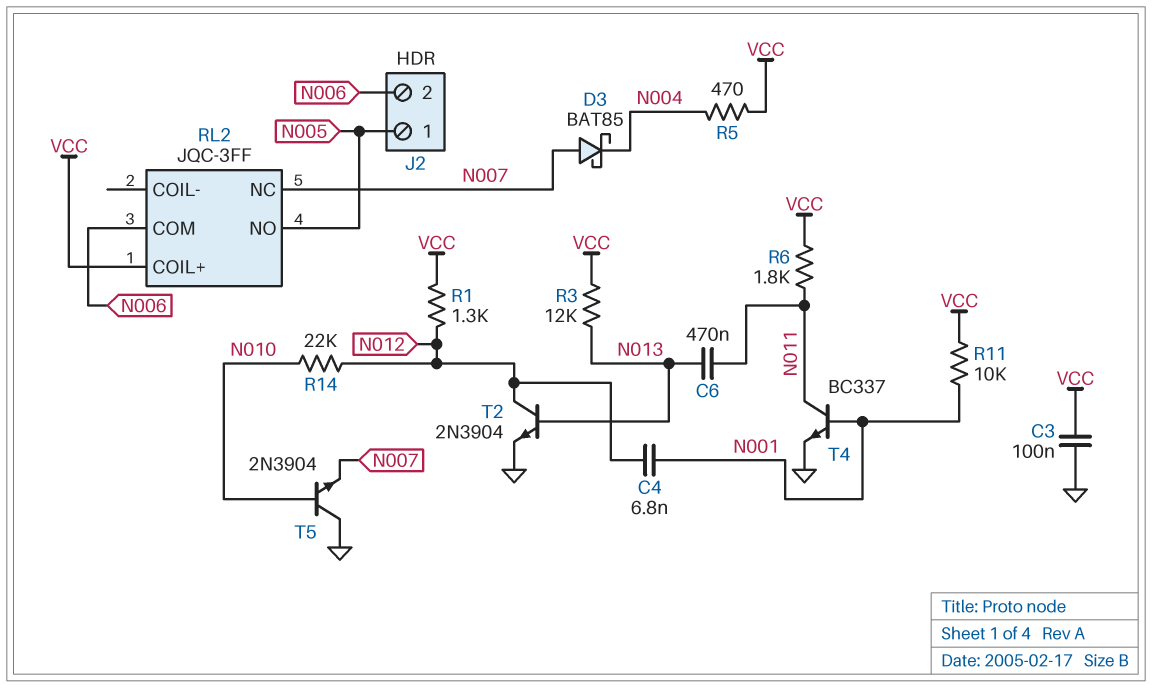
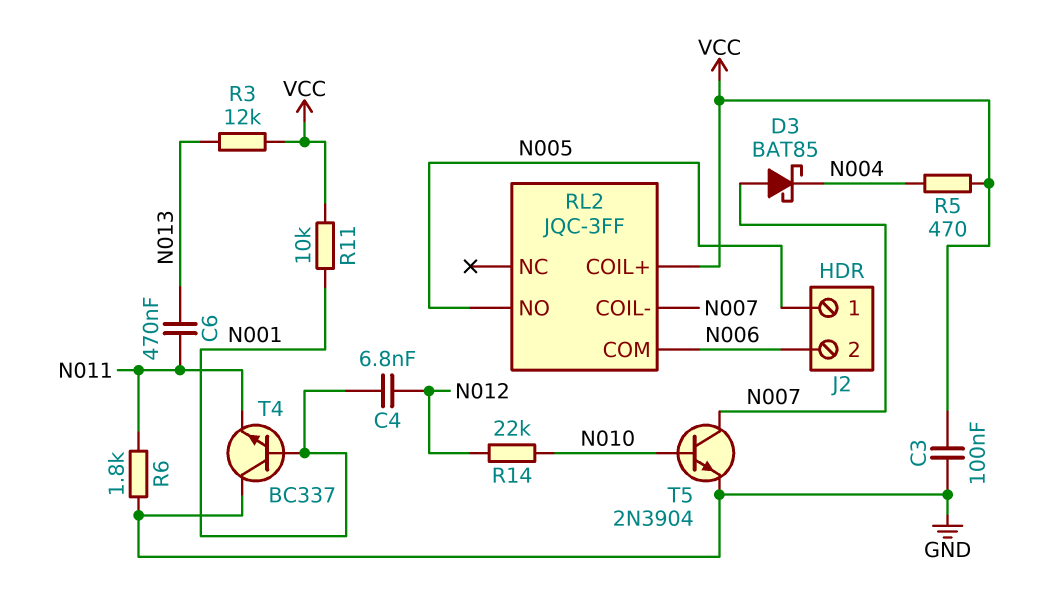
R1: 1.3k (N012, VCC) -> none
R6: 1.8k (N011, VCC) -> 1.8k (GND, N011)
RL2 pin COIL-: none -> N007
RL2 pin NC: N007 -> none
T2: NPN 2N3904 (B N013, C N012, E GND) -> none
T4: NPN BC337 (B N001, C N011, E GND) -> NPN BC337 (B N001, C GND, E N011)
T5: NPN 2N3904 (B N010, C GND, E N007) -> NPN 2N3904 (B N010, C N007, E GND)

